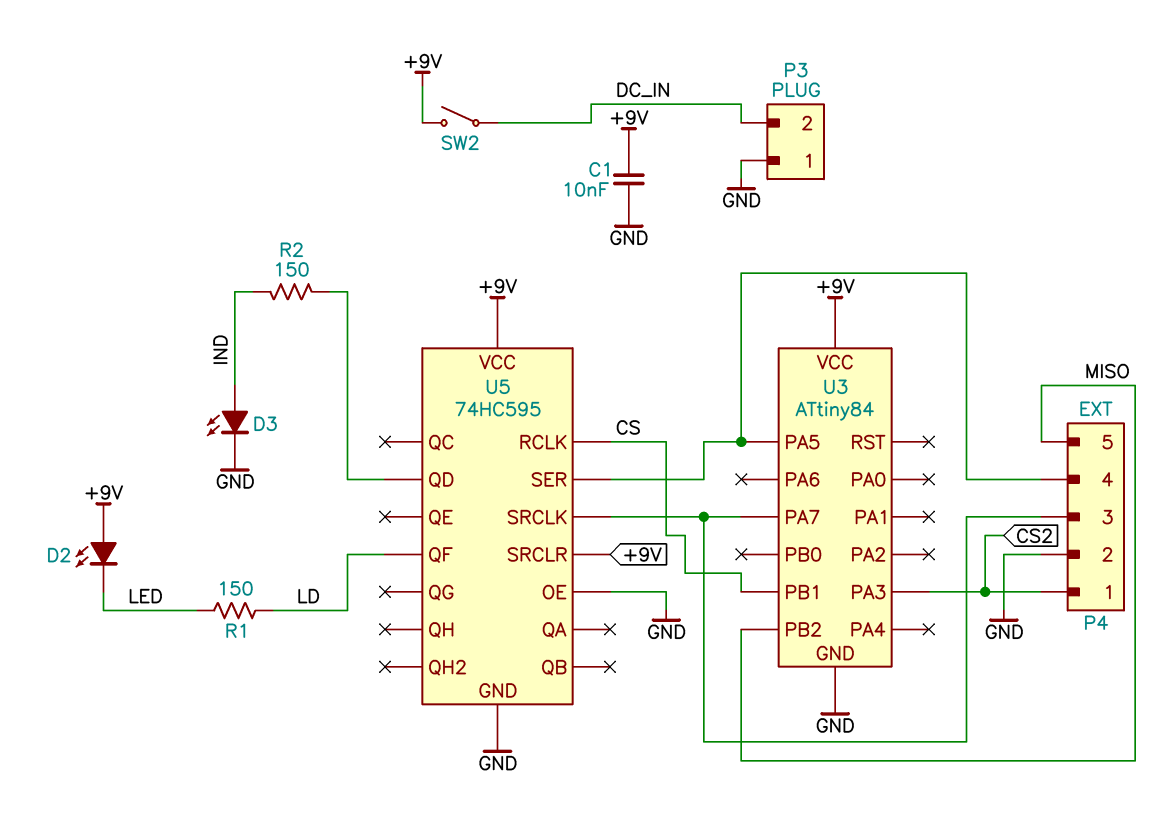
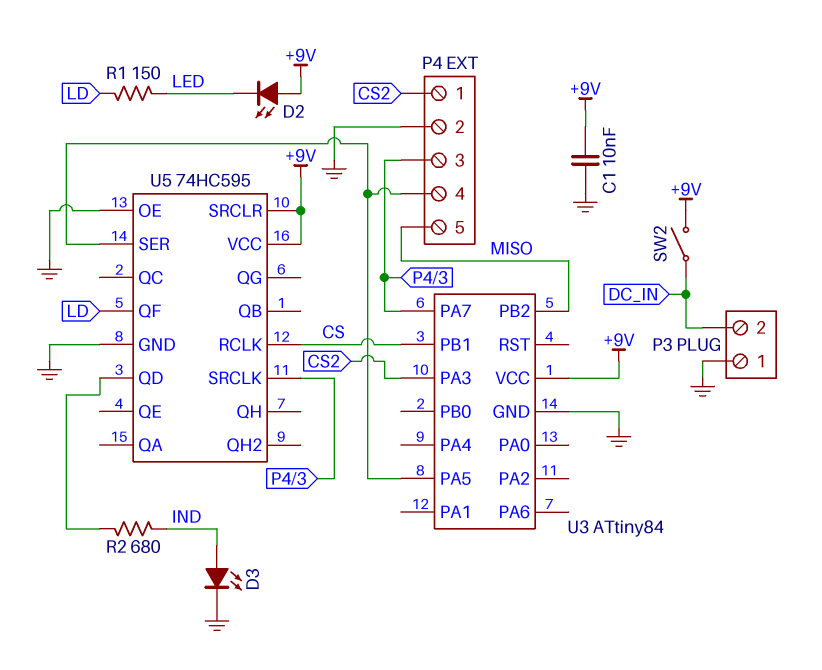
R2: 150 (IND, U5/QD) -> 680 (IND, U5/QD)

